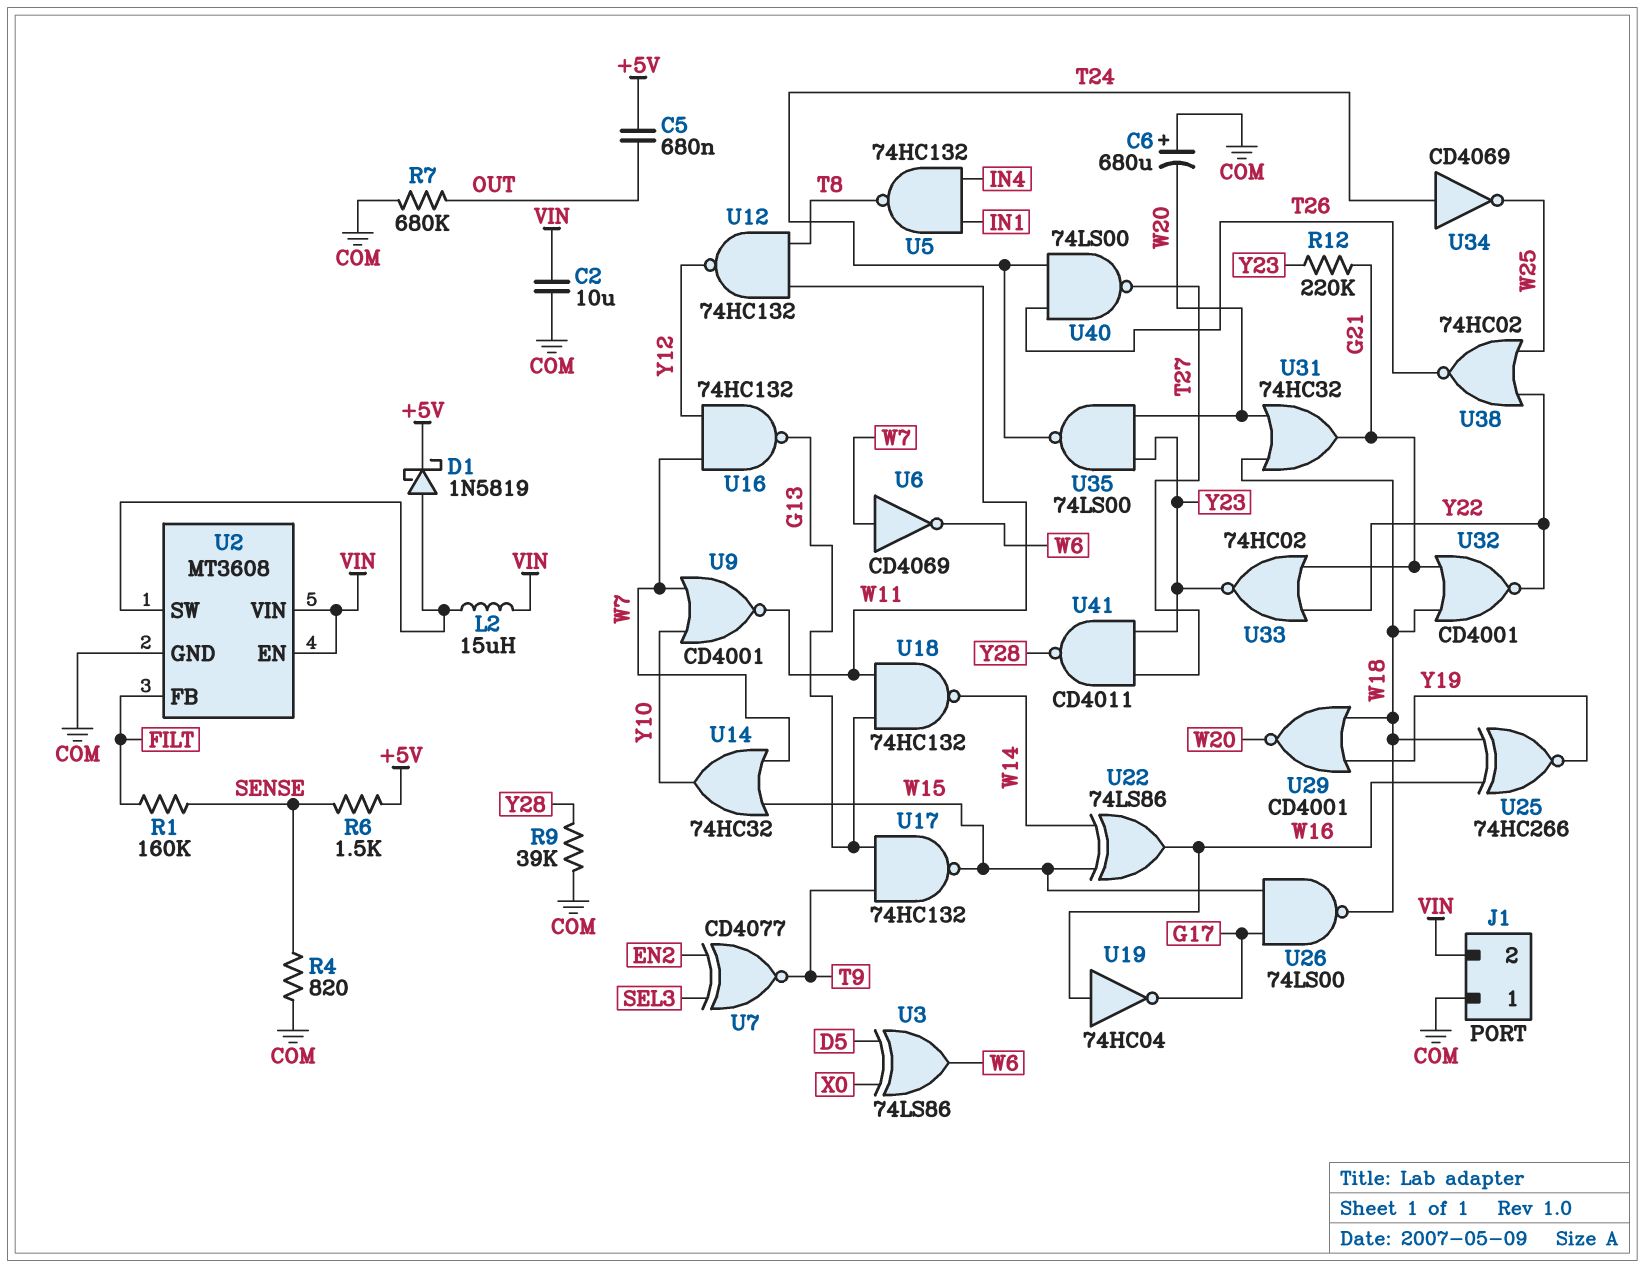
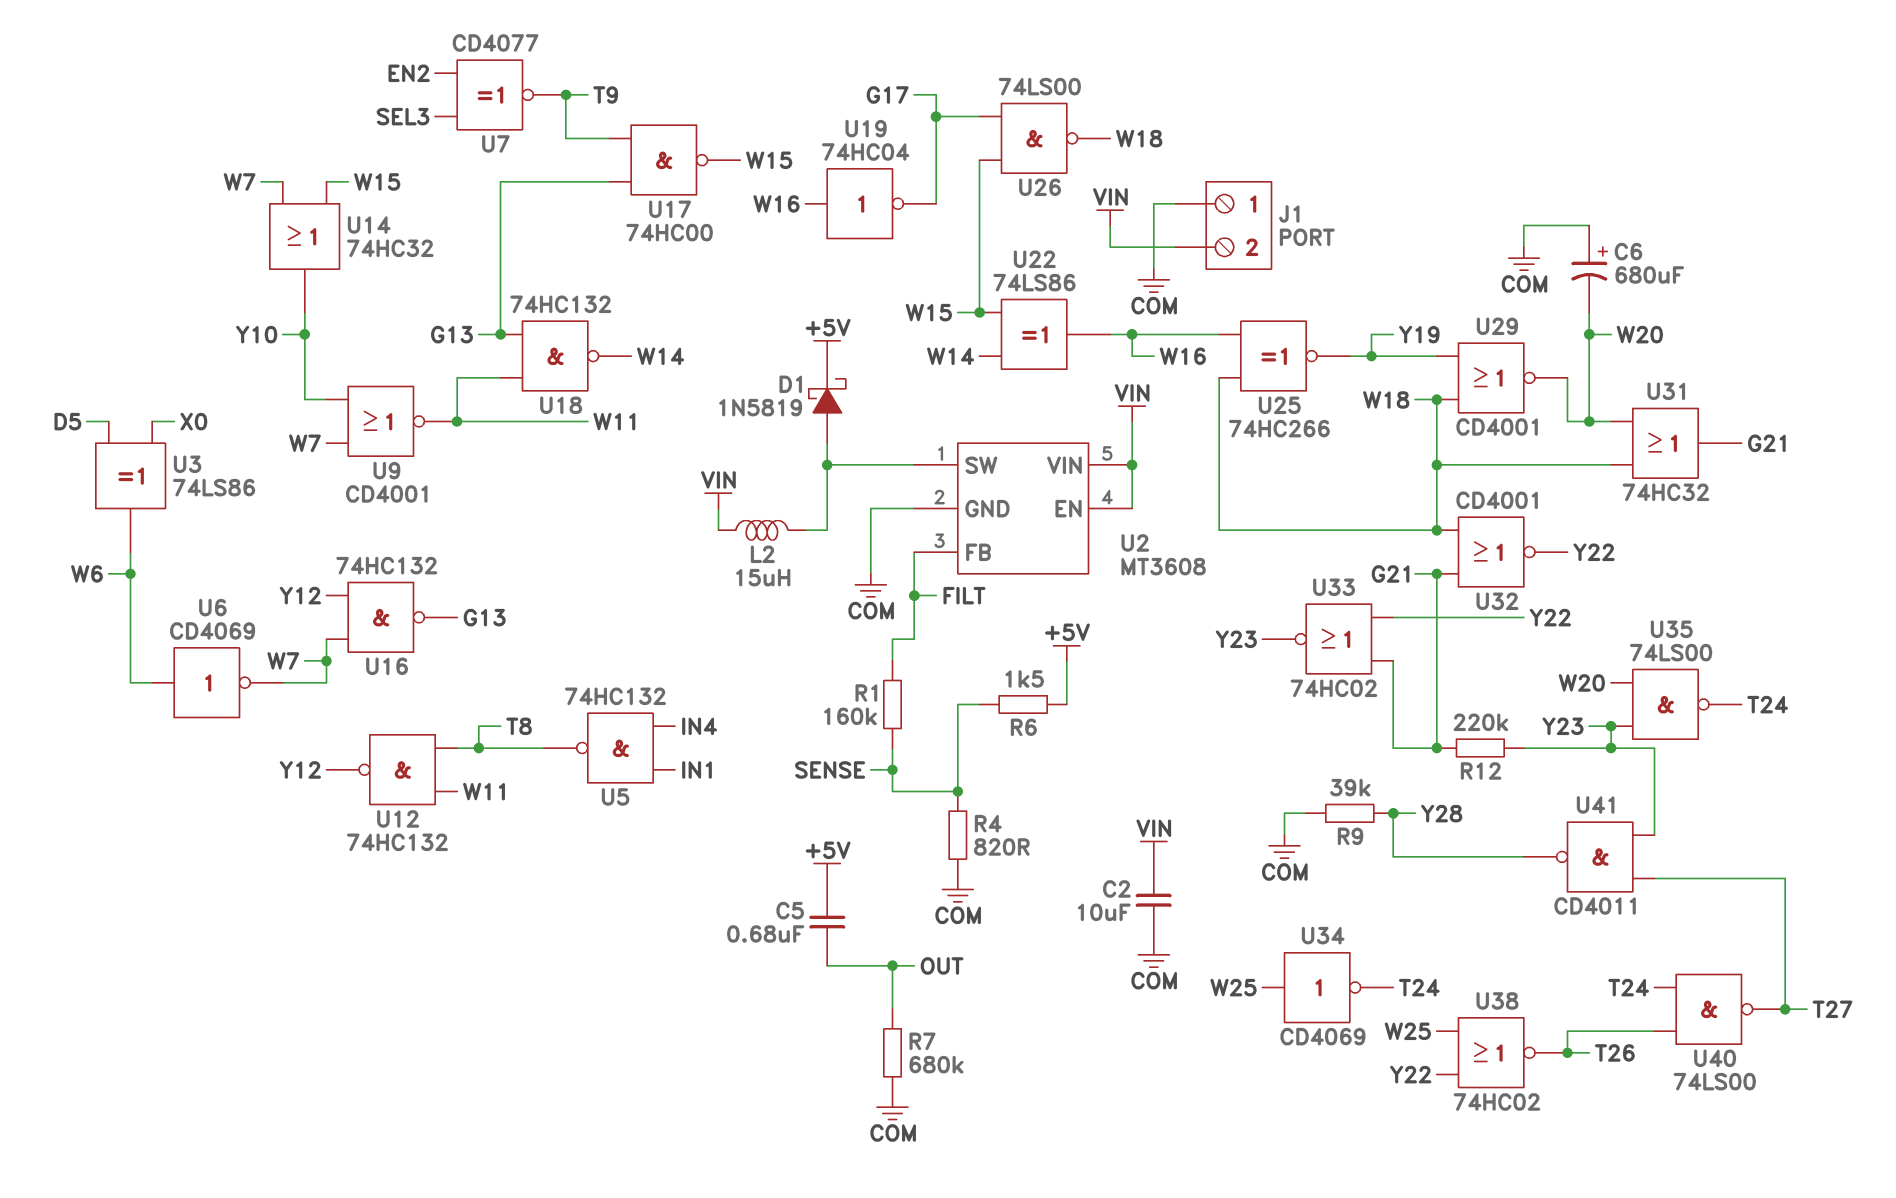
U6: NOT CD4069 (in W7, out W6) -> NOT CD4069 (in W6, out W7)
U17: NAND 74HC132 (in G13, in T9, out W15) -> NAND 74HC00 (in G13, in T9, out W15)
U34: NOT CD4069 (in T24, out W25) -> NOT CD4069 (in W25, out T24)

